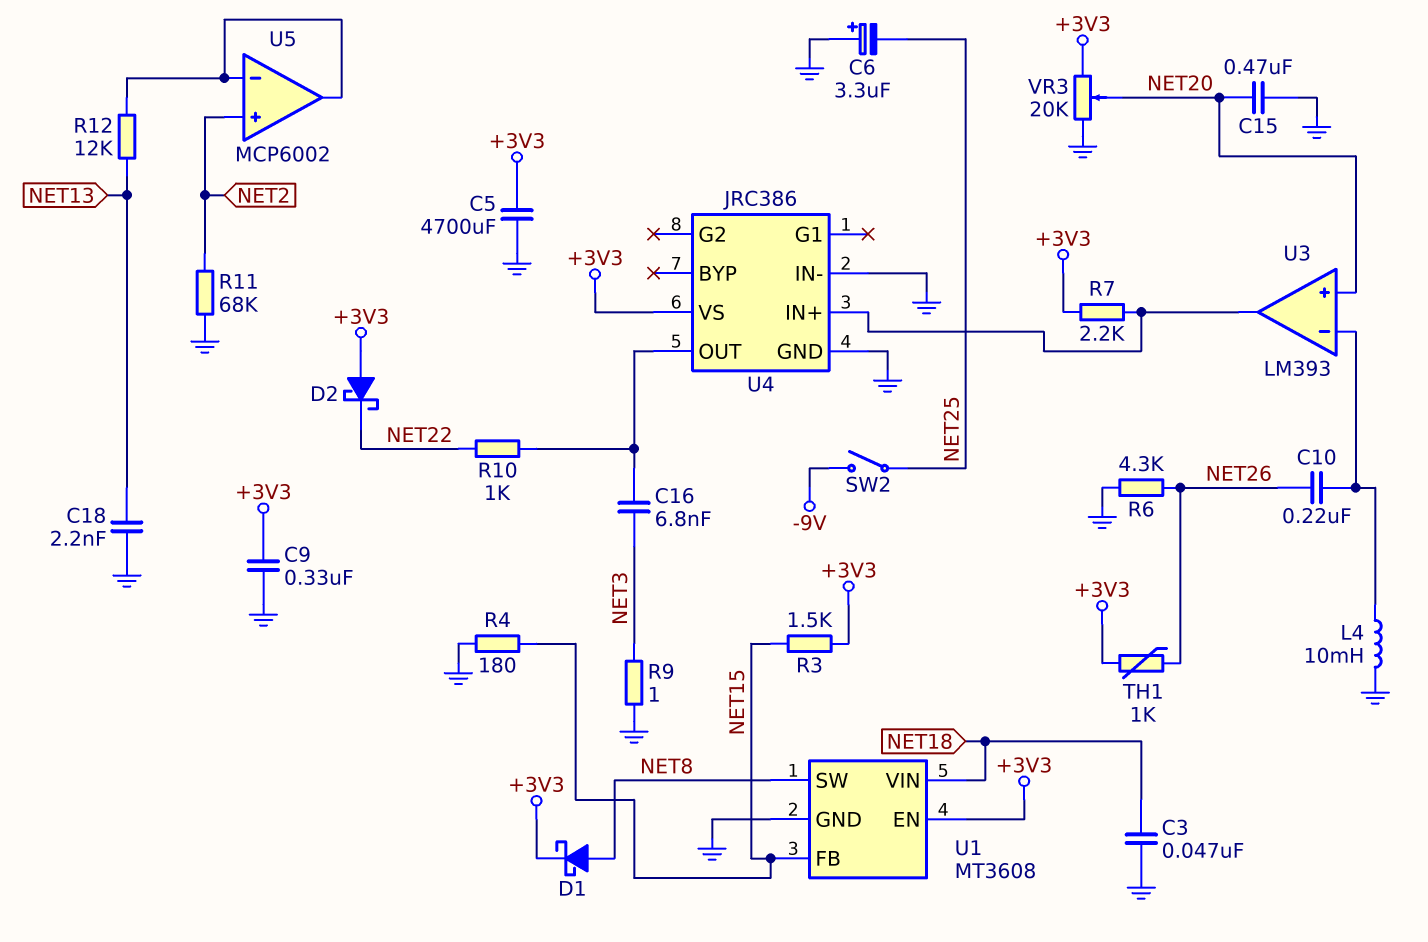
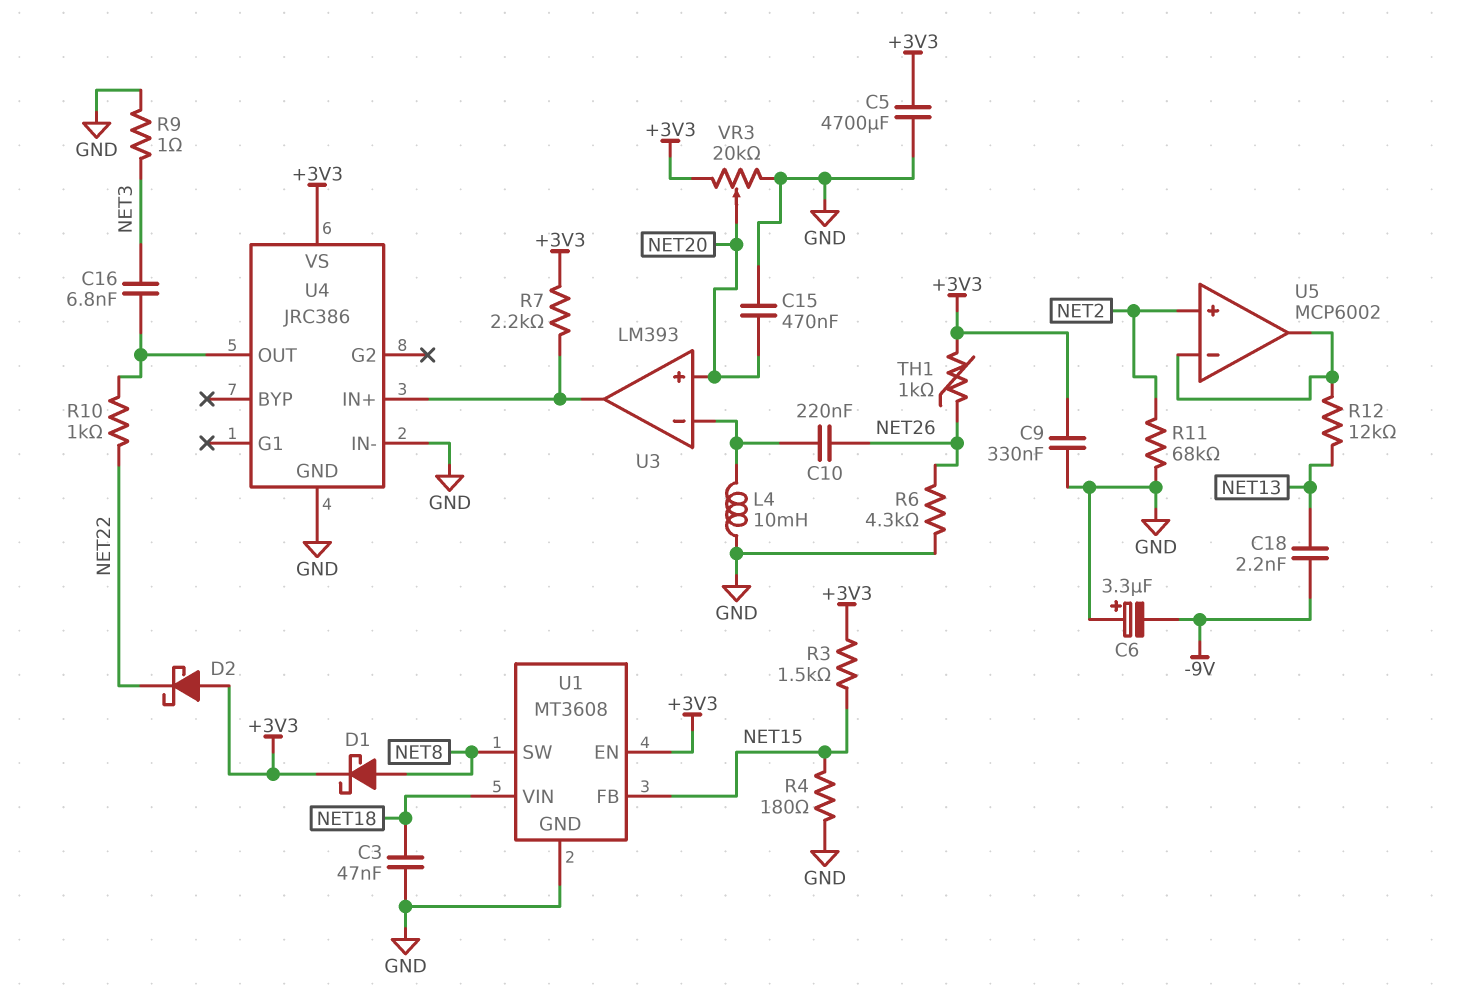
C6: 3.3uF (plus GND, minus NET25) -> 3.3uF (plus GND, minus -9V)
C18: 2.2nF (GND, NET13) -> 2.2nF (-9V, NET13)
SW2: switch (-9V, NET25) -> none

